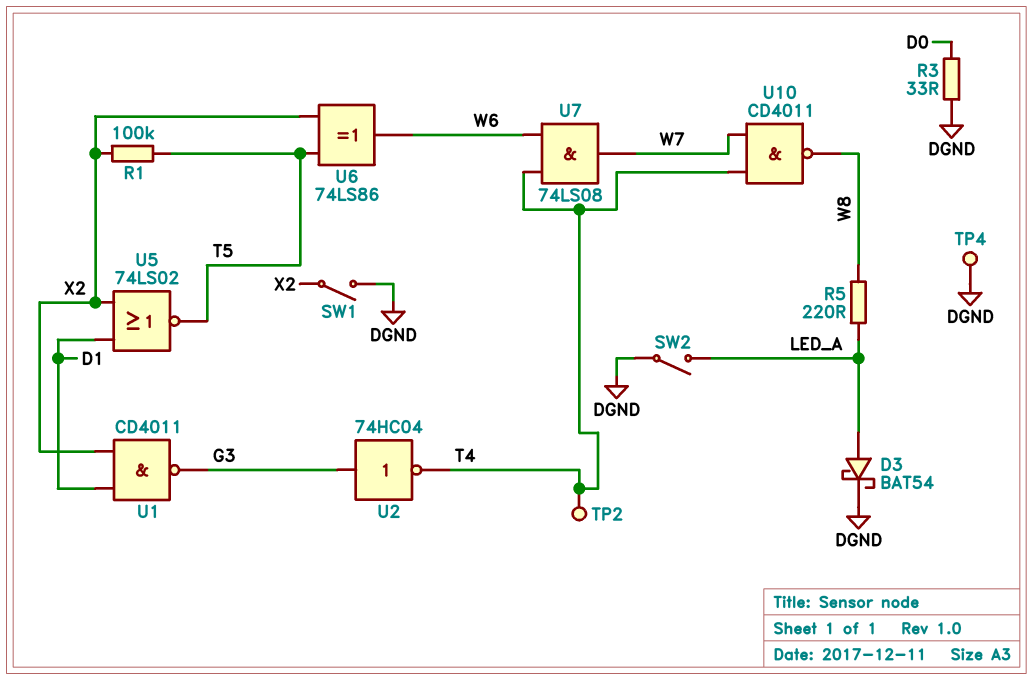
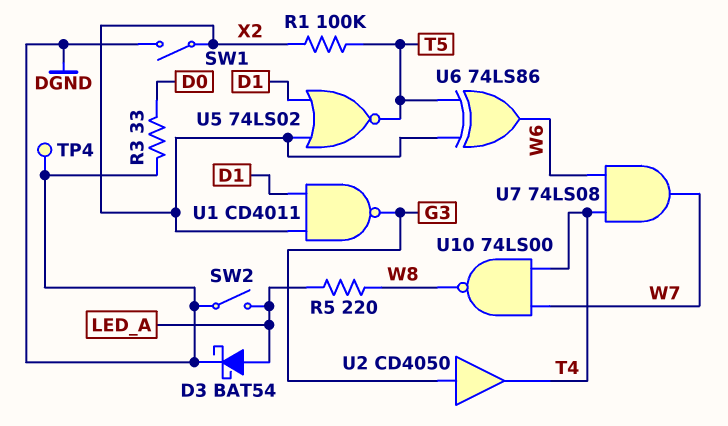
TP2: test point (T4) -> none
U2: NOT 74HC04 (in G3, out T4) -> buffer CD4050 (in G3, out T4)
U10: NAND CD4011 (in T4, in W7, out W8) -> NAND 74LS00 (in T4, in W7, out W8)

